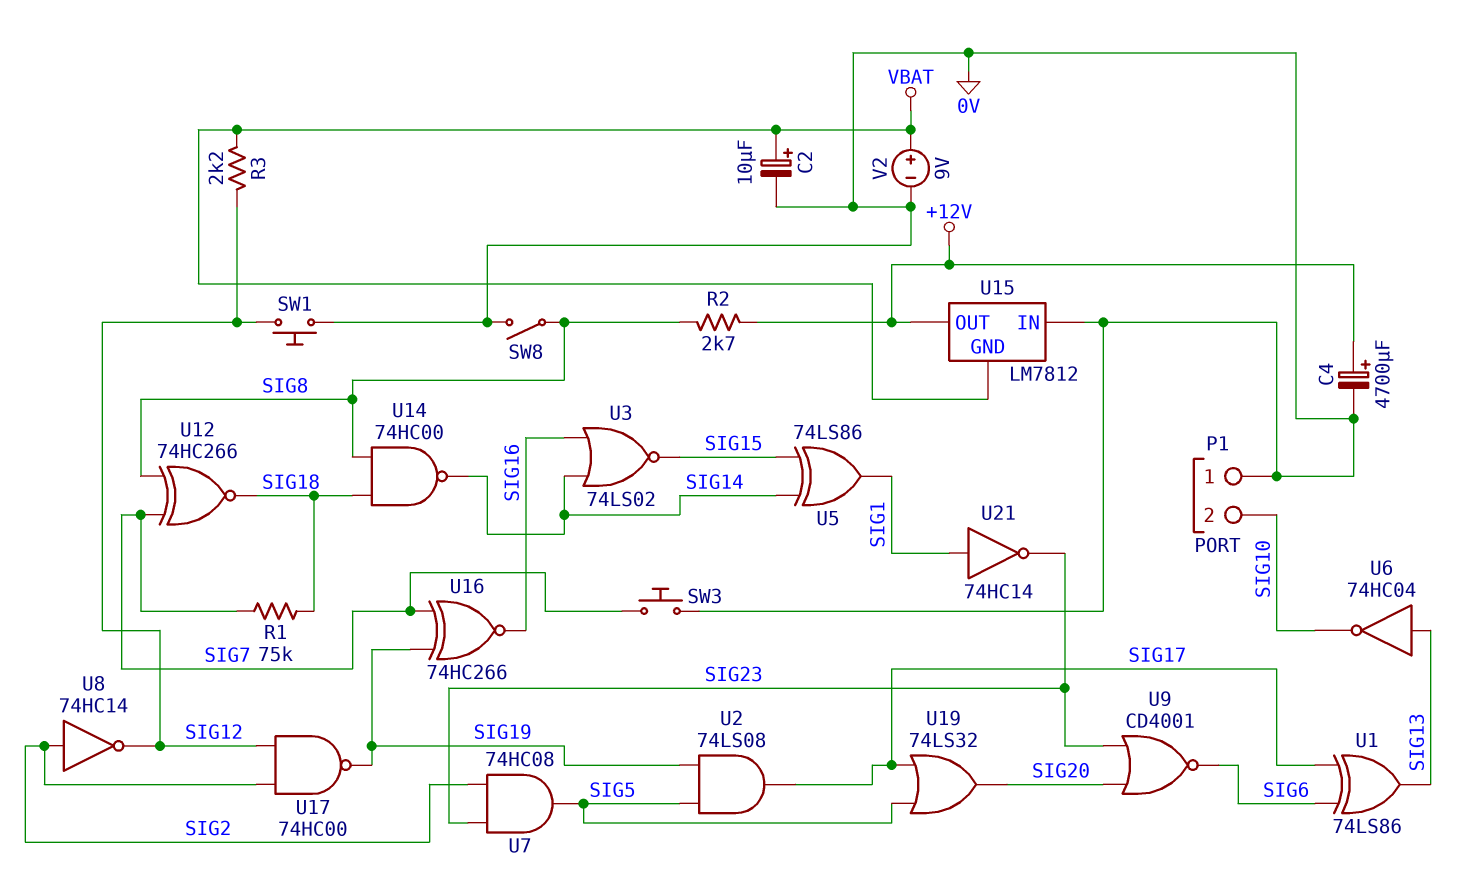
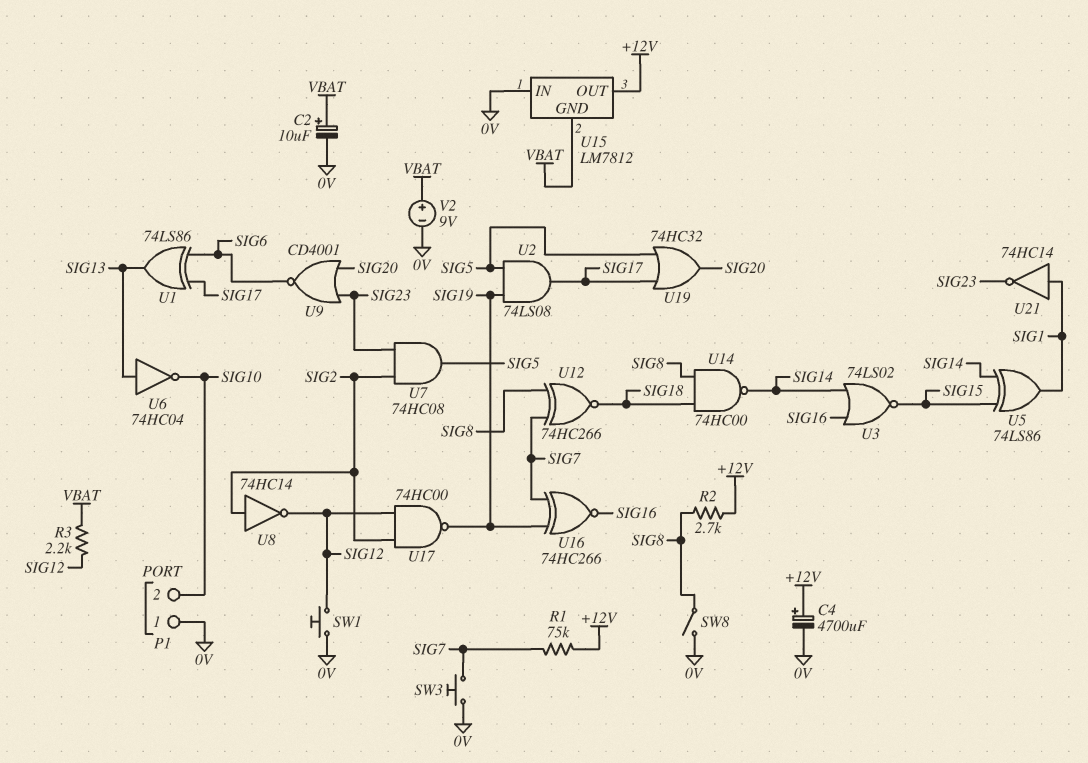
R1: 75k (SIG7, SIG18) -> 75k (+12V, SIG7)
U19: OR 74LS32 (in SIG5, in SIG17, out SIG20) -> OR 74HC32 (in SIG5, in SIG17, out SIG20)

